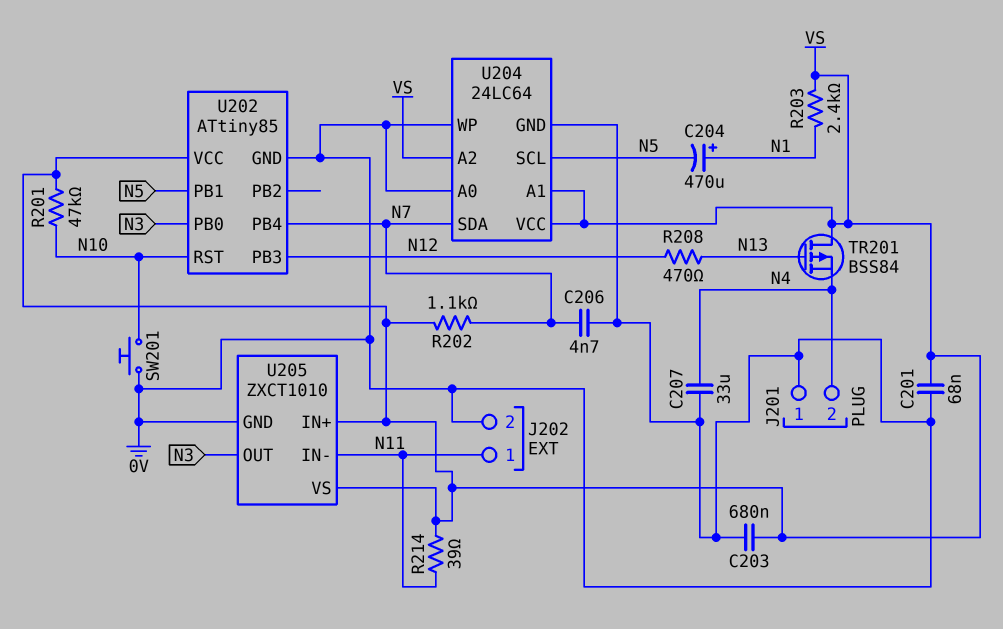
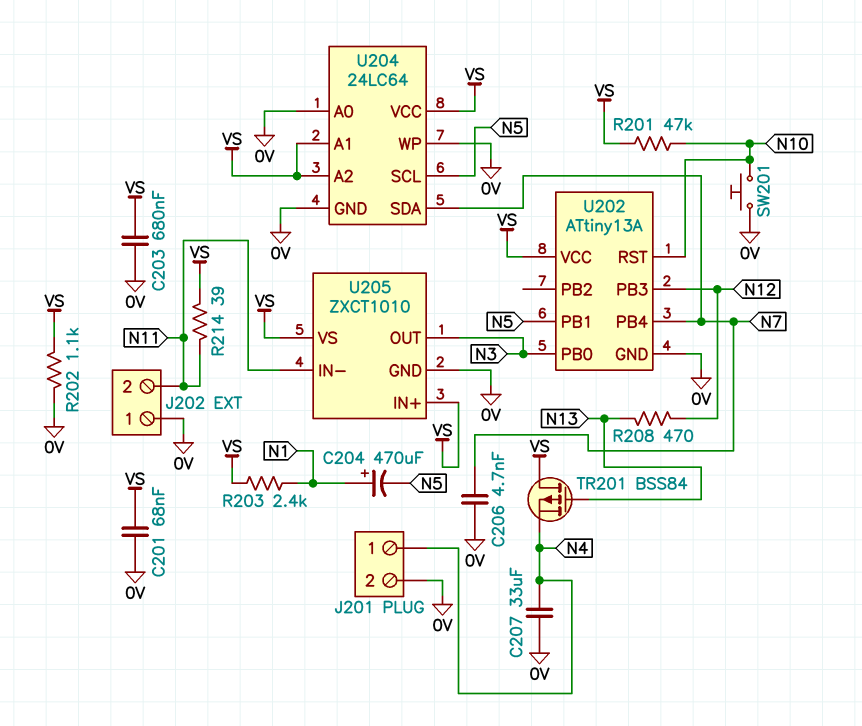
J201 pin 1: 0V -> N4
J201 pin 2: N4 -> 0V
J202 pin 1: N11 -> 0V
J202 pin 2: 0V -> N11
R202: 1.1k (N7, VS) -> 1.1k (0V, VS)
U202: ATtiny85 -> ATtiny13A

